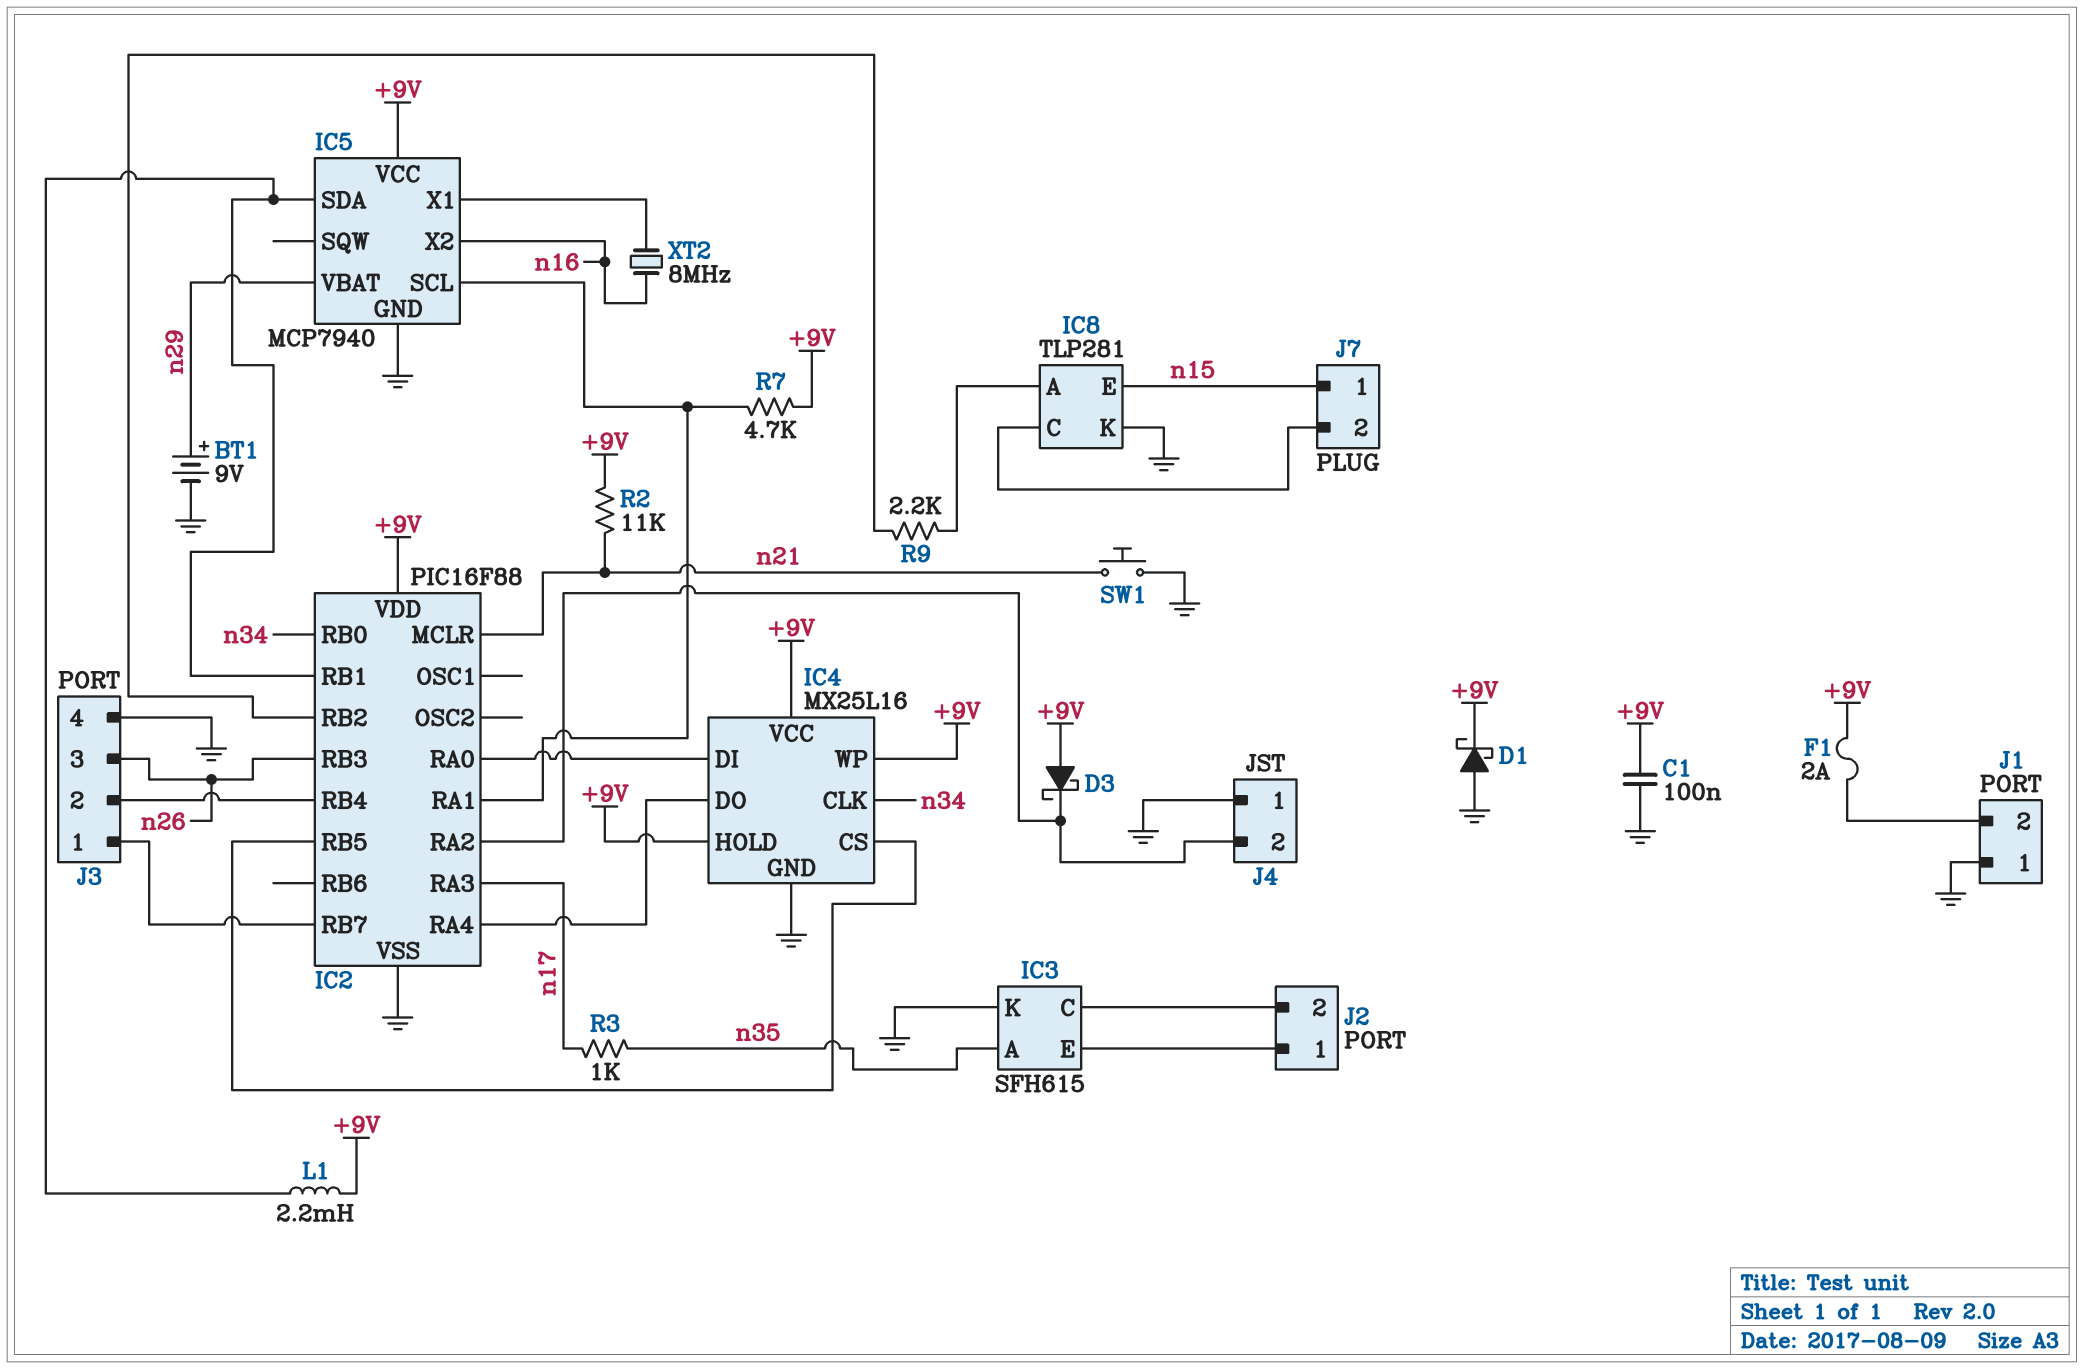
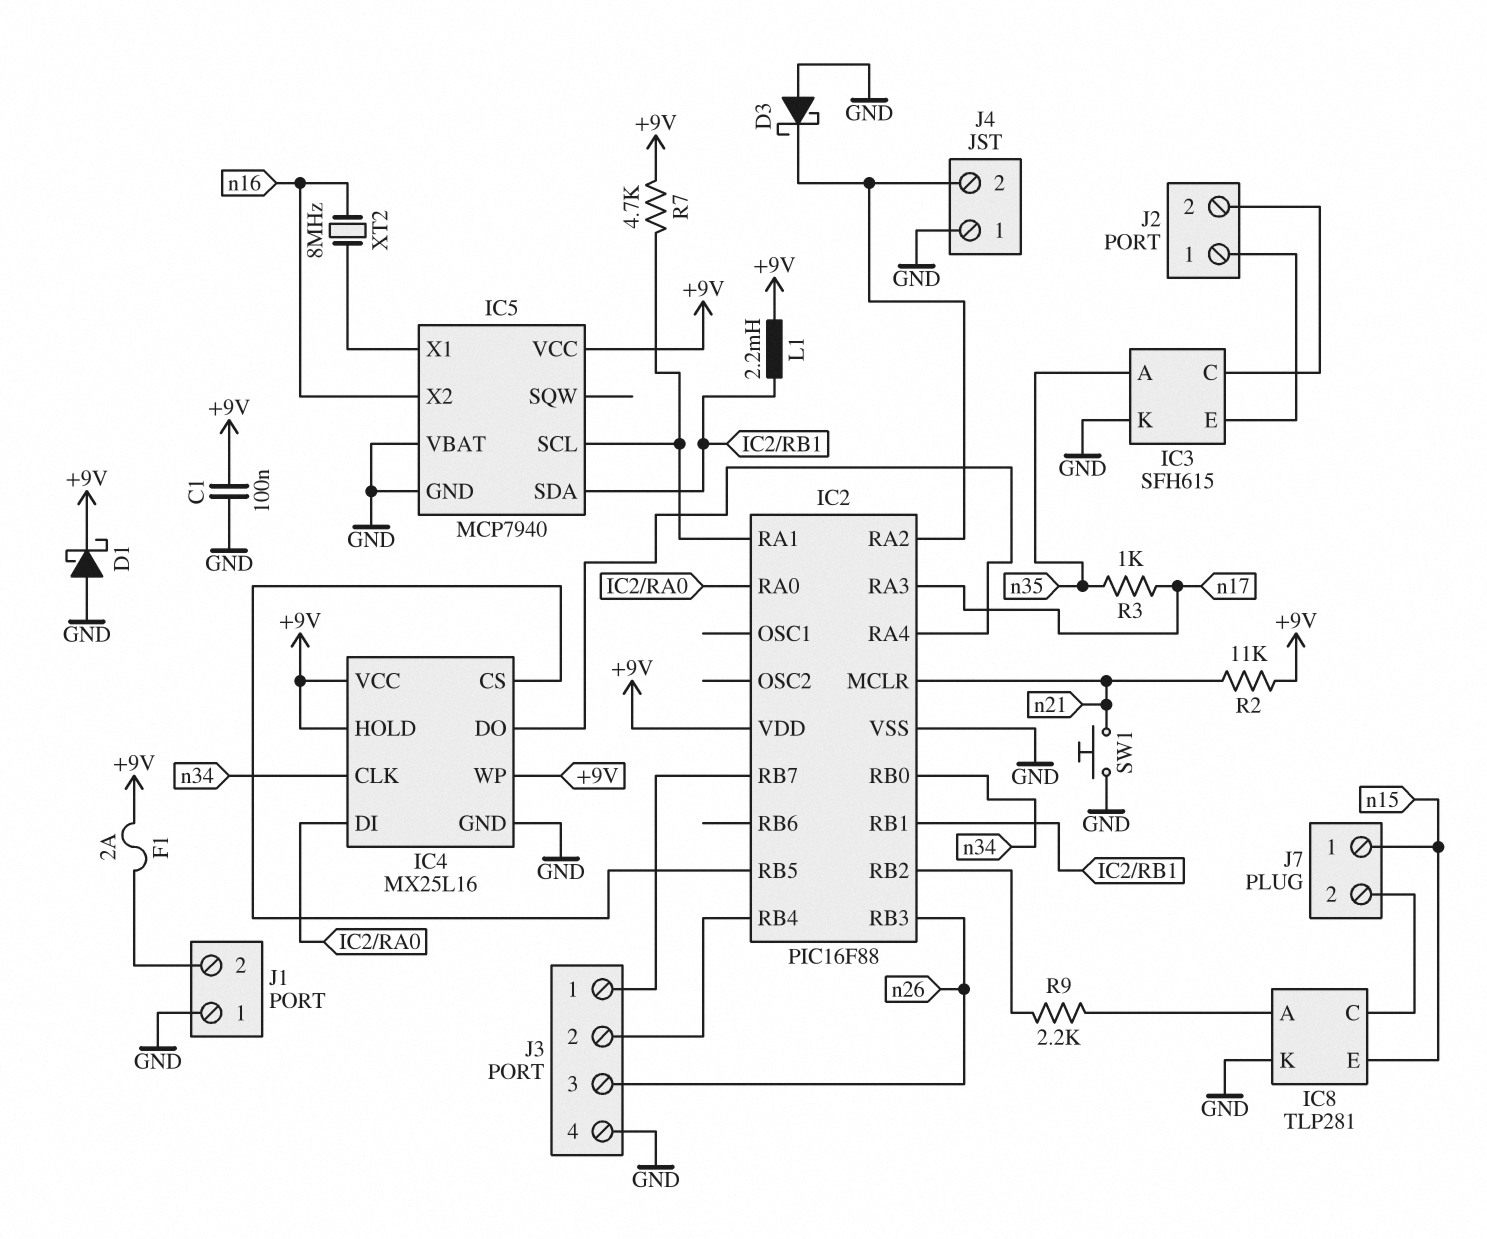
BT1: 9V (plus n29, minus GND) -> none
D3: schottky (A +9V, K IC2/RA2) -> schottky (A GND, K IC2/RA2)
IC5 pin VBAT: n29 -> GND

